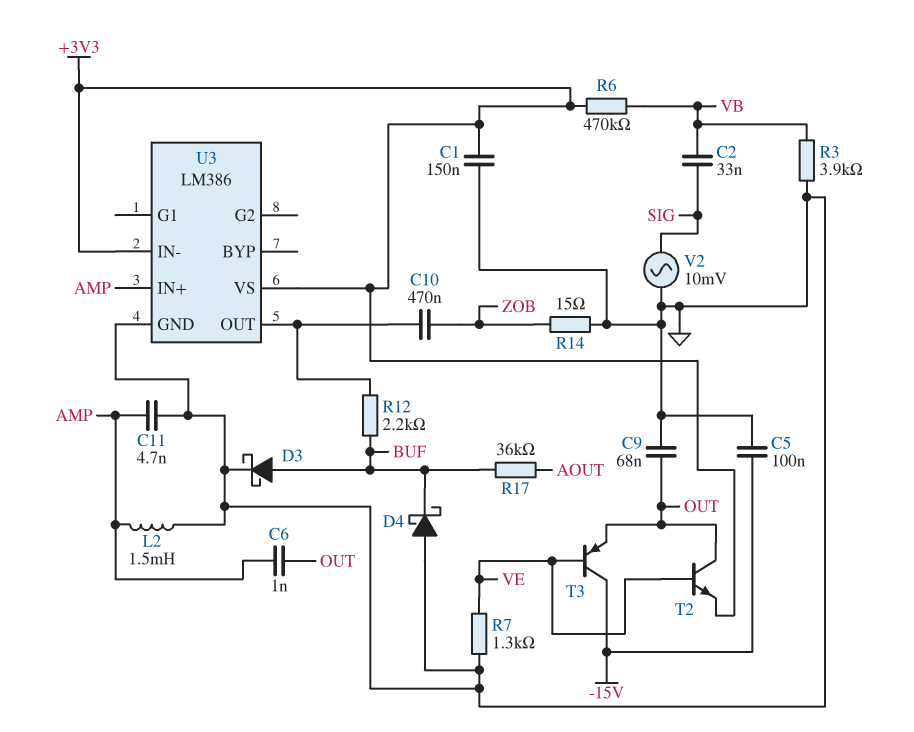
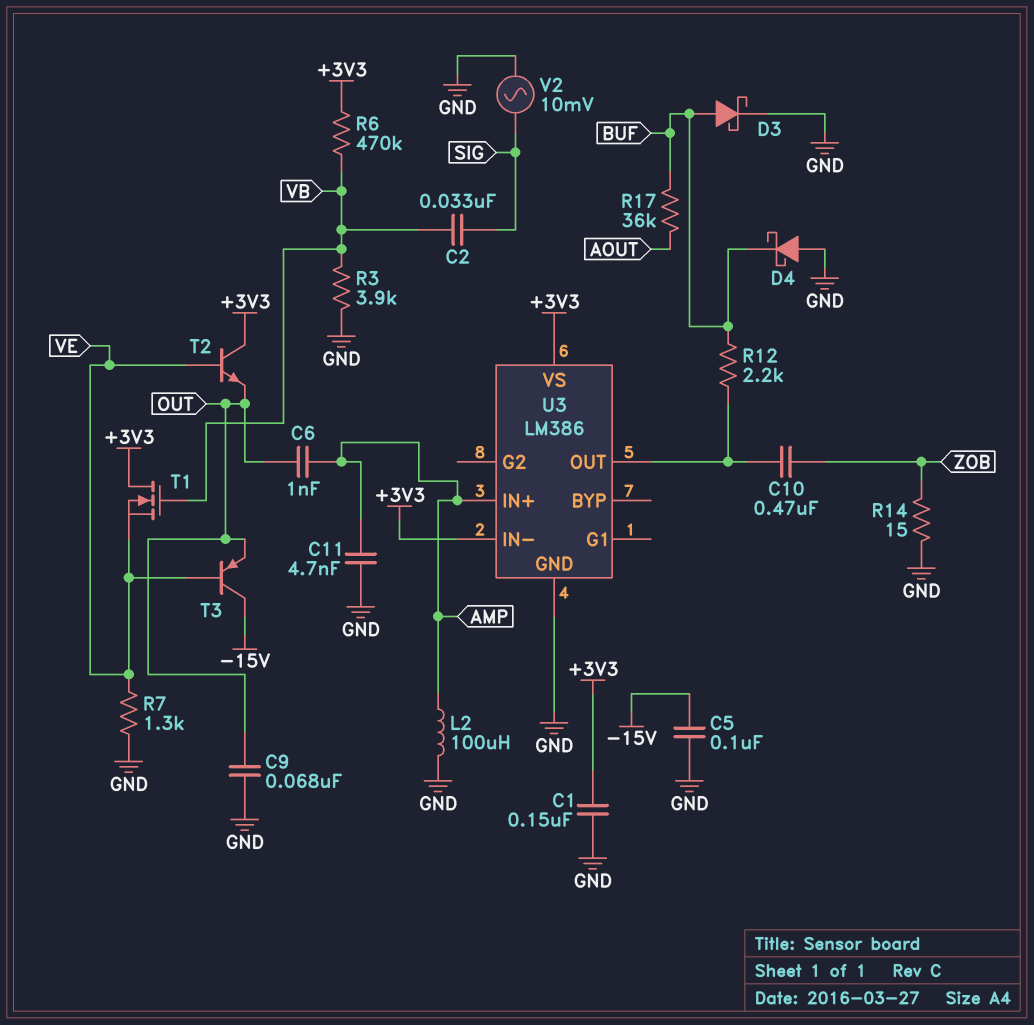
L2: 1.5mH (AMP, GND) -> 100uH (AMP, GND)
T1: none -> NMOS (G VB, D +3V3, S VE)
T2: NPN (B VE, C OUT, E +3V3) -> NPN (B VE, C +3V3, E OUT)

